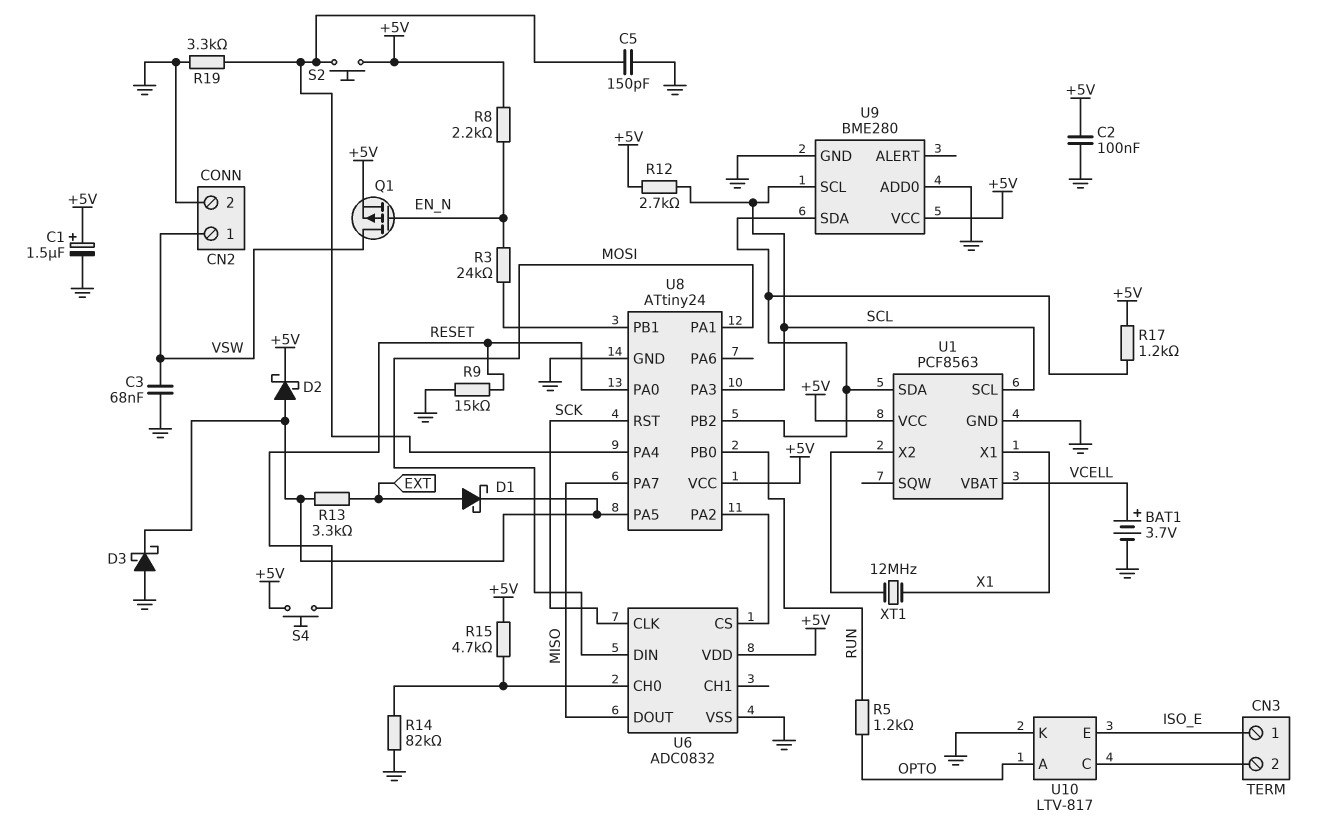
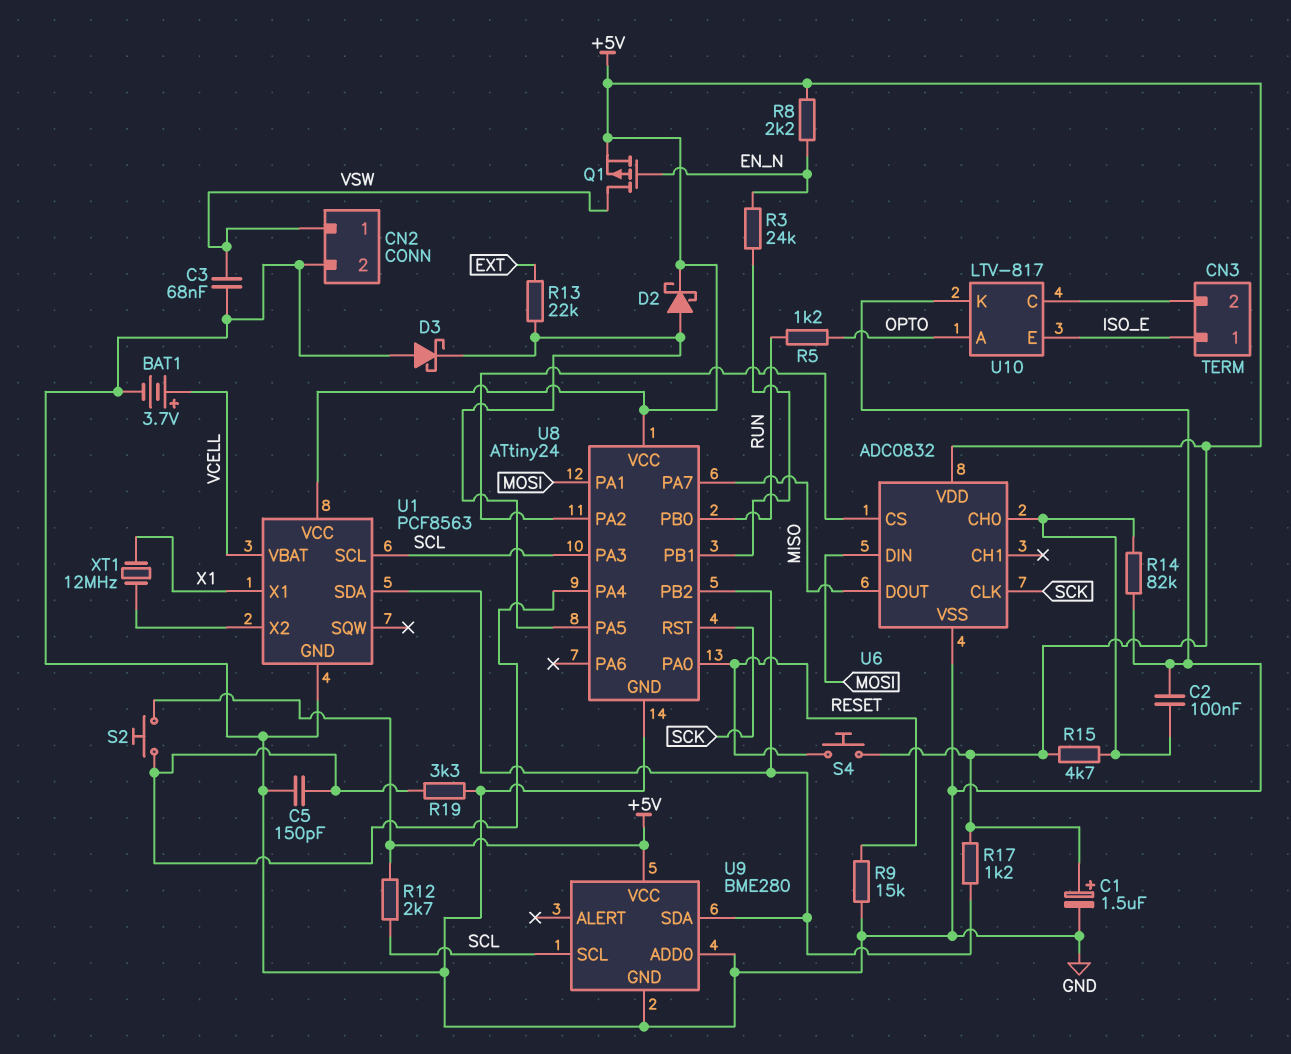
C2: 100nF (+5V, GND) -> 100nF (GND, U6/CH0)
D1: schottky (A EXT, K U8/PA5) -> none
R13: 3.3k (EXT, U8/PA5) -> 22k (EXT, U8/PA5)

